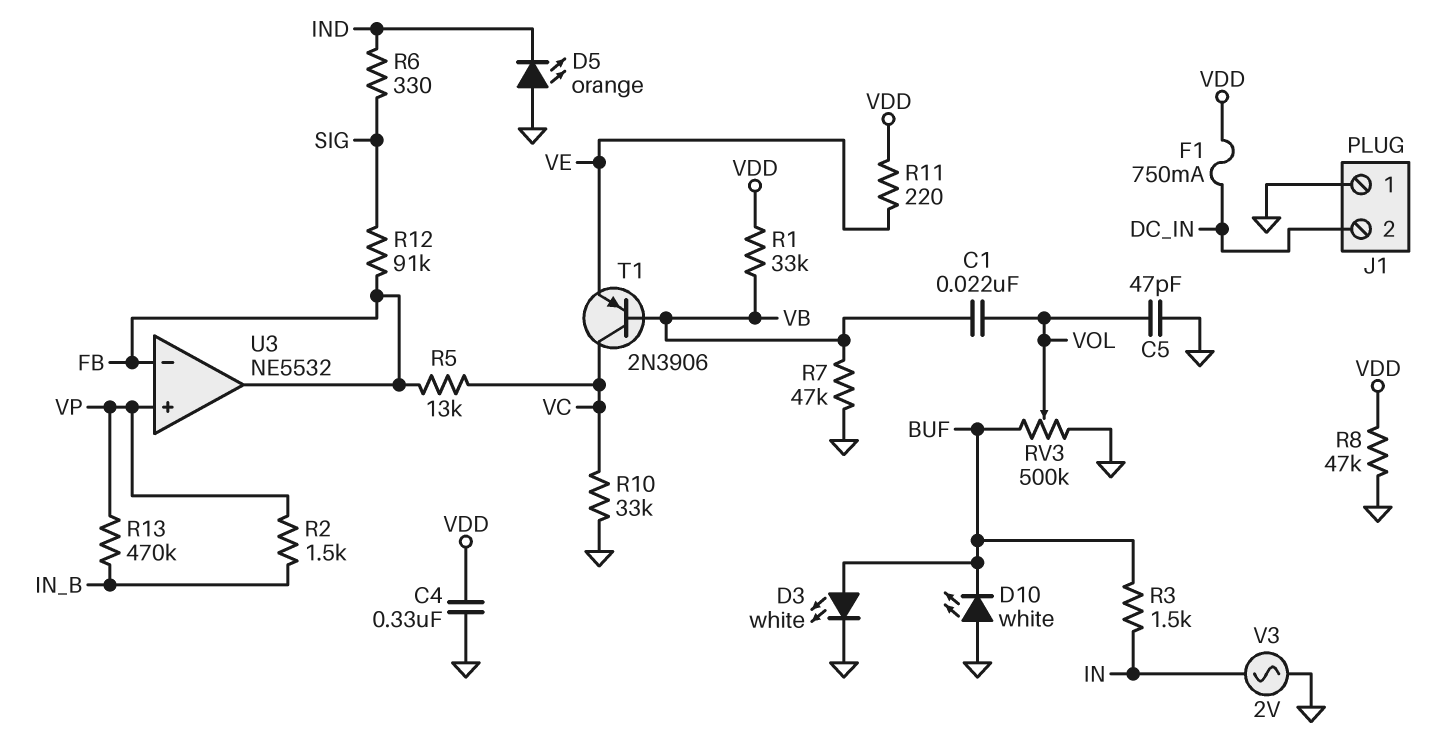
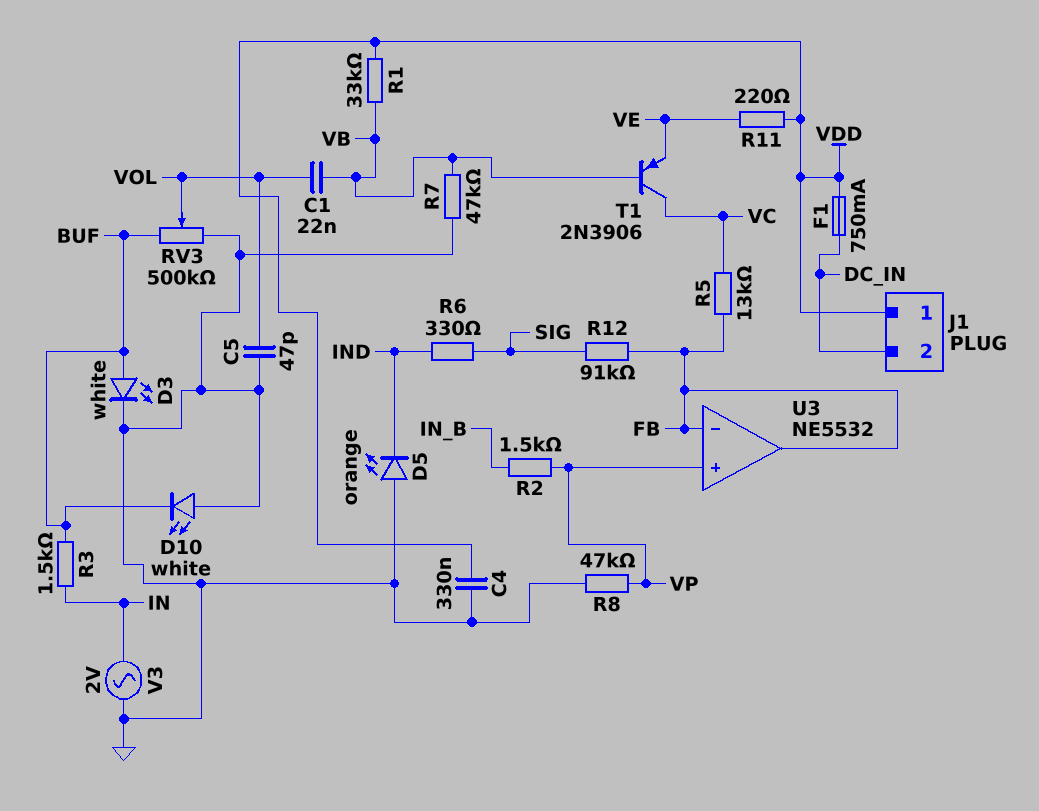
J1 pin 1: GND -> VDD
R8: 47k (GND, VDD) -> 47k (GND, VP)
R10: 33k (GND, VC) -> none
R13: 470k (IN_B, VP) -> none

